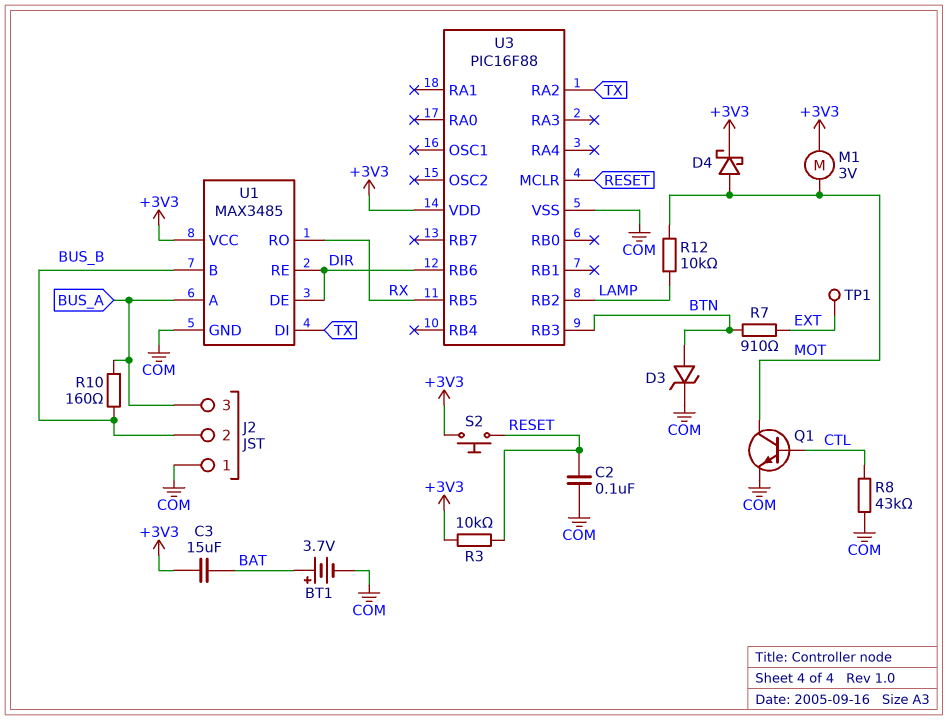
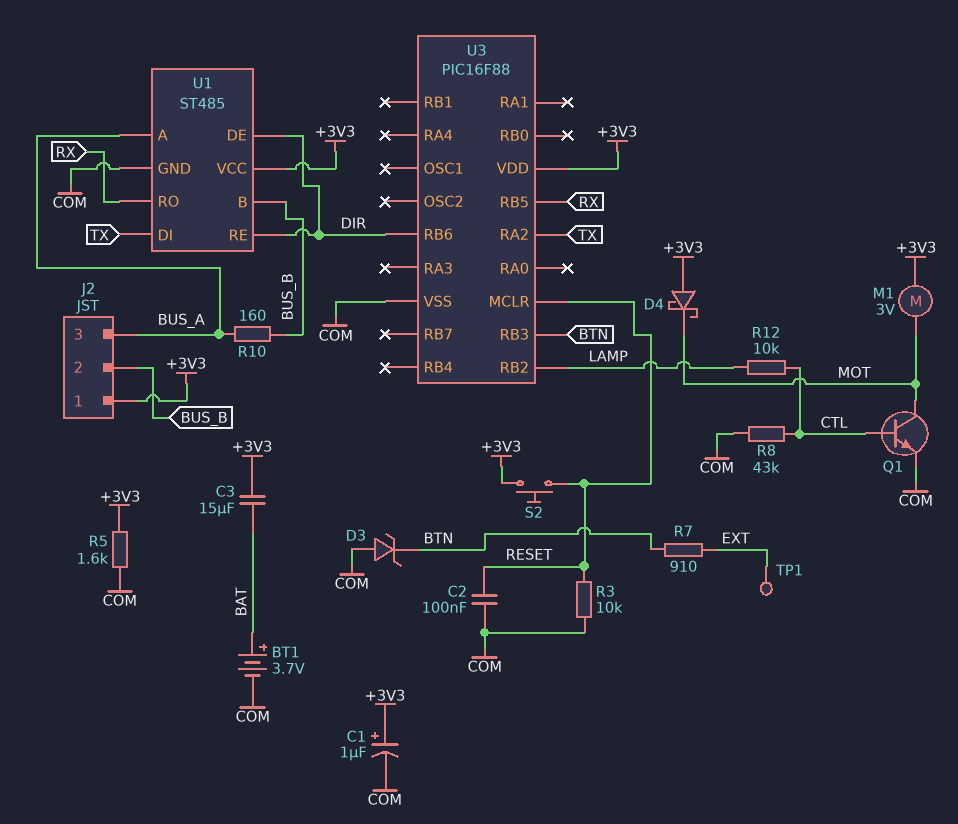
C1: none -> 1uF (plus +3V3, minus COM)
D3: zener (A BTN, K COM) -> zener (A COM, K BTN)
D4: schottky (A MOT, K +3V3) -> schottky (A +3V3, K MOT)
J2 pin 1: COM -> +3V3
R3: 10k (+3V3, RESET) -> 10k (COM, RESET)
R5: none -> 1.6k (+3V3, COM)
R12: 10k (LAMP, MOT) -> 10k (CTL, LAMP)
U1: MAX3485 -> ST485

